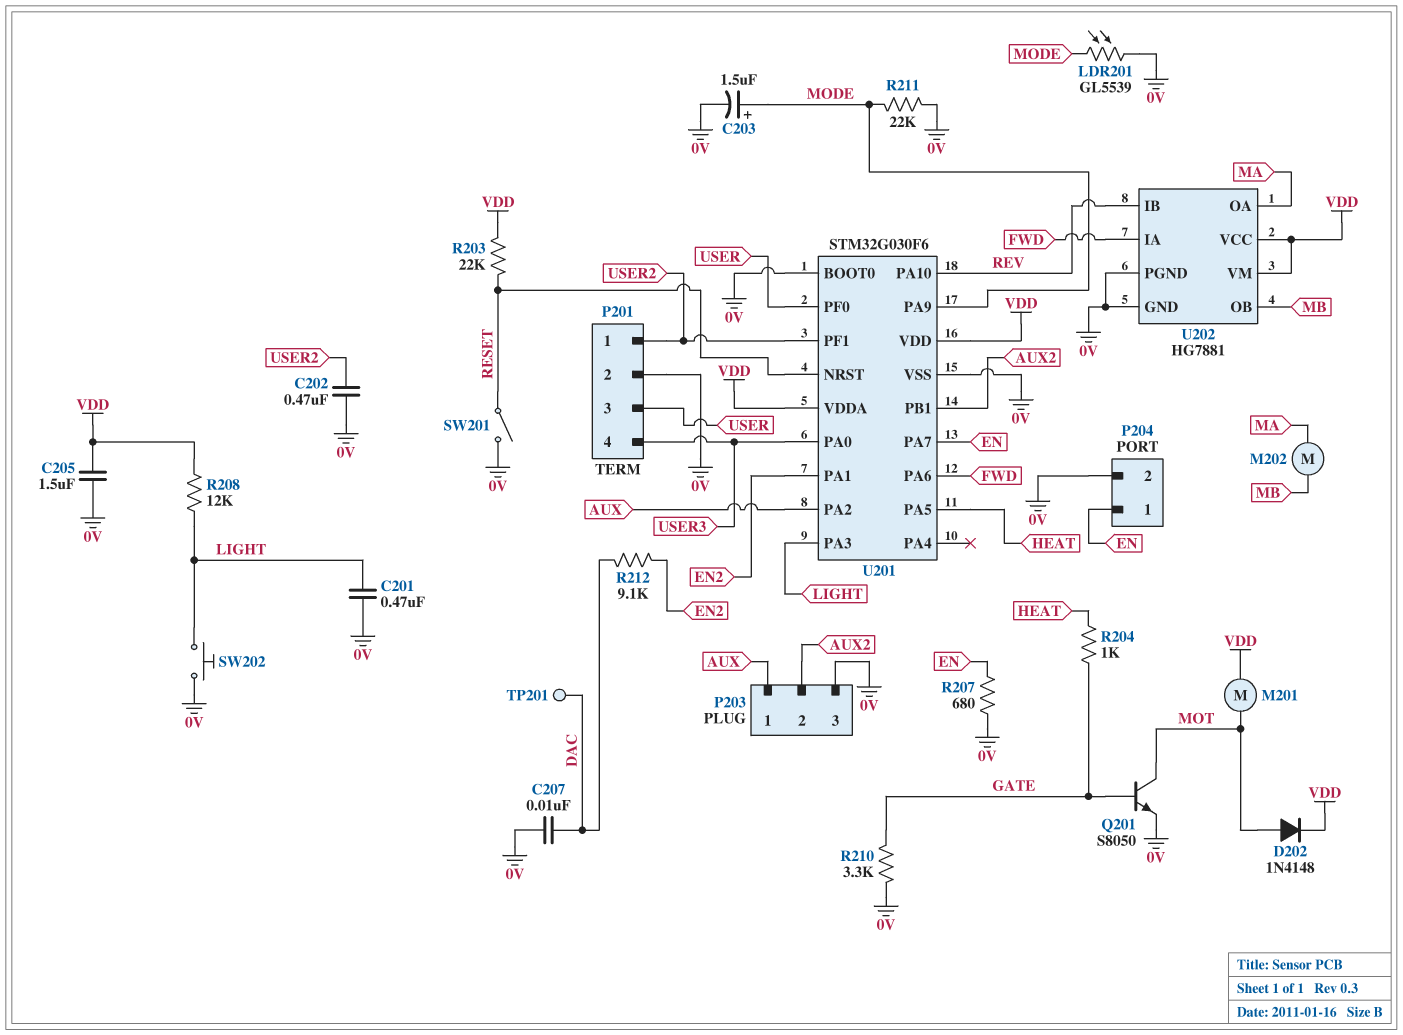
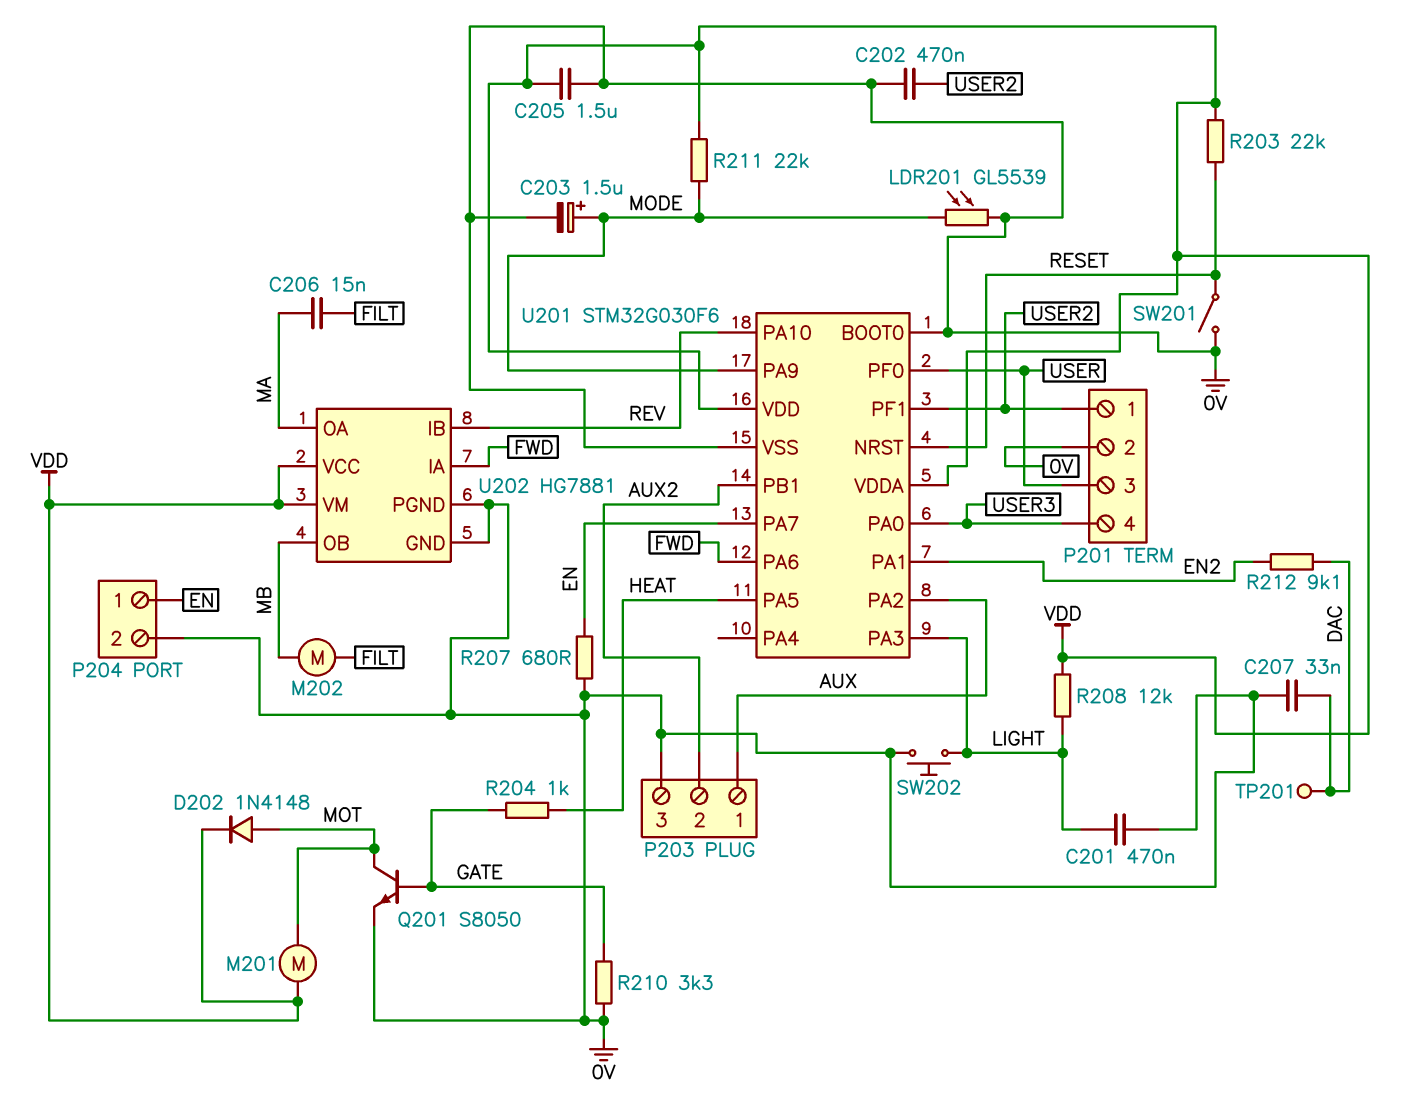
C206: none -> 15nF (FILT, MA)
C207: 10nF (0V, DAC) -> 33nF (0V, DAC)
M202: motor (MA, MB) -> motor (FILT, MB)
R211: 22k (0V, MODE) -> 22k (MODE, VDD)

